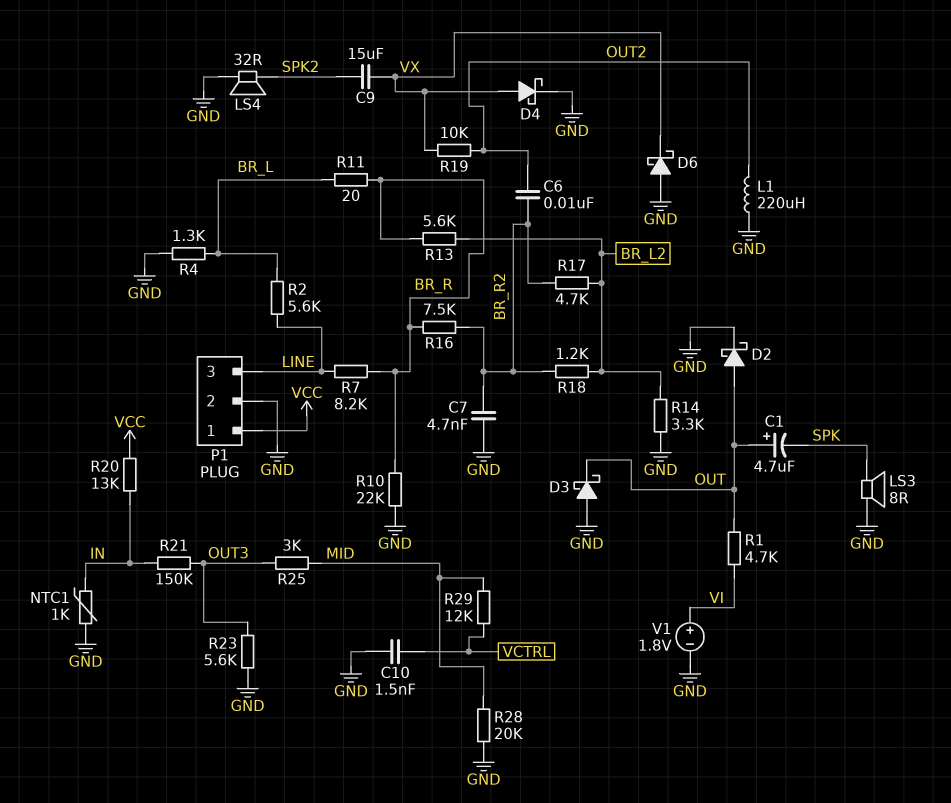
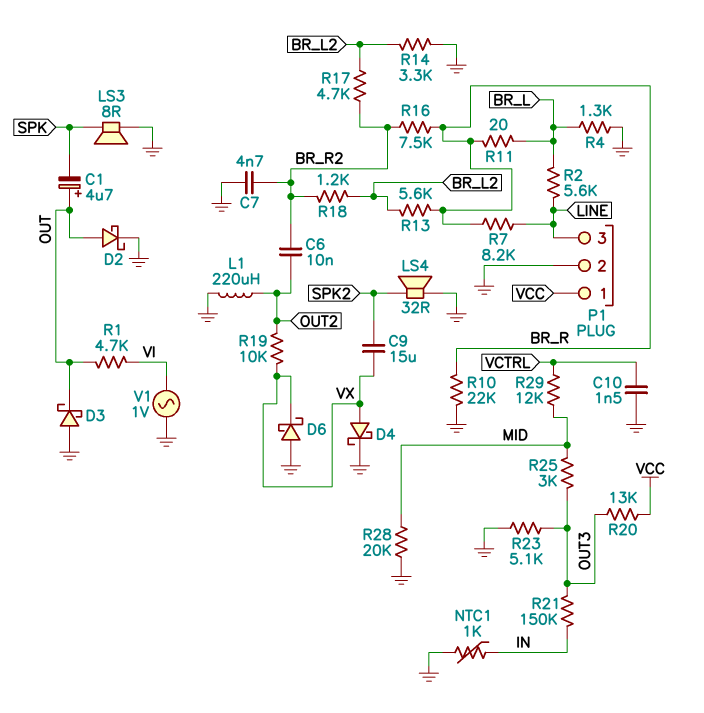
R20: 13k (IN, VCC) -> 13k (OUT3, VCC)
R23: 5.6k (GND, OUT3) -> 5.1k (GND, OUT3)
V1: 1.8V (plus VI, minus GND) -> AC 1V (GND, VI)

